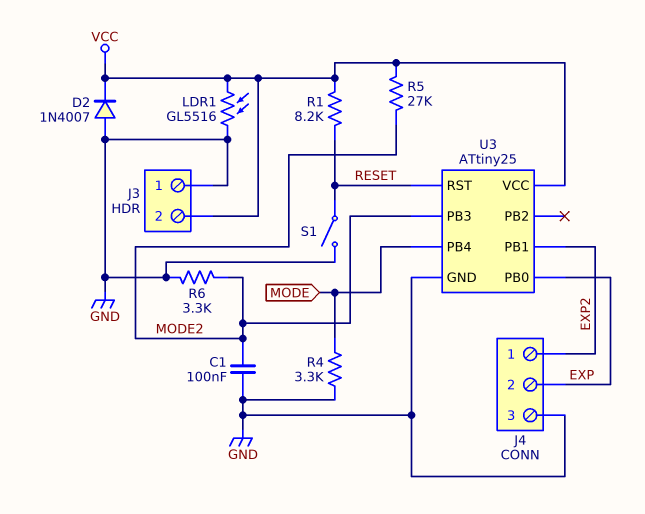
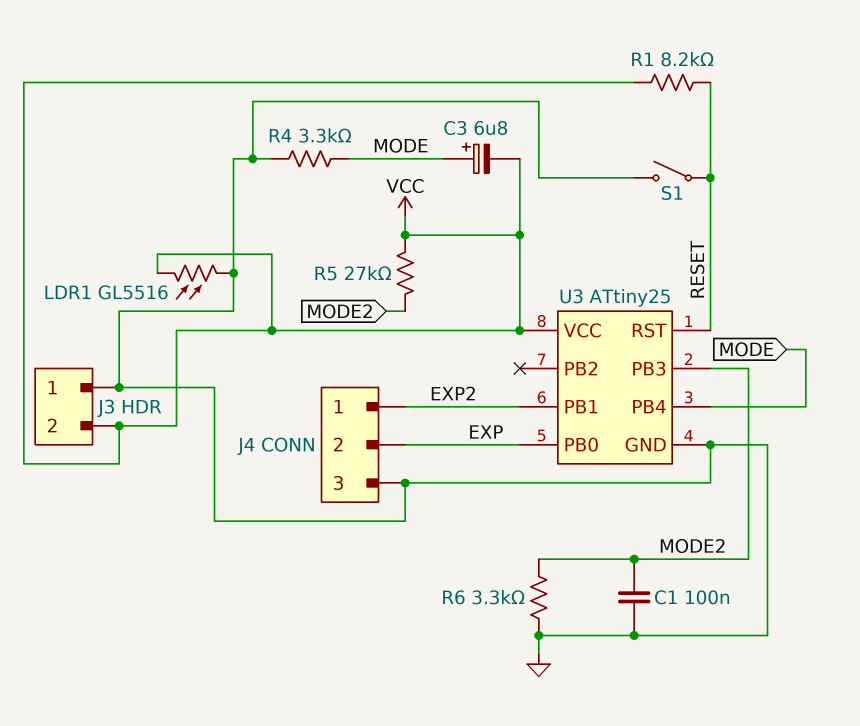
C3: none -> 6.8uF (plus MODE, minus VCC)
D2: diode 1N4007 (A GND, K VCC) -> none

